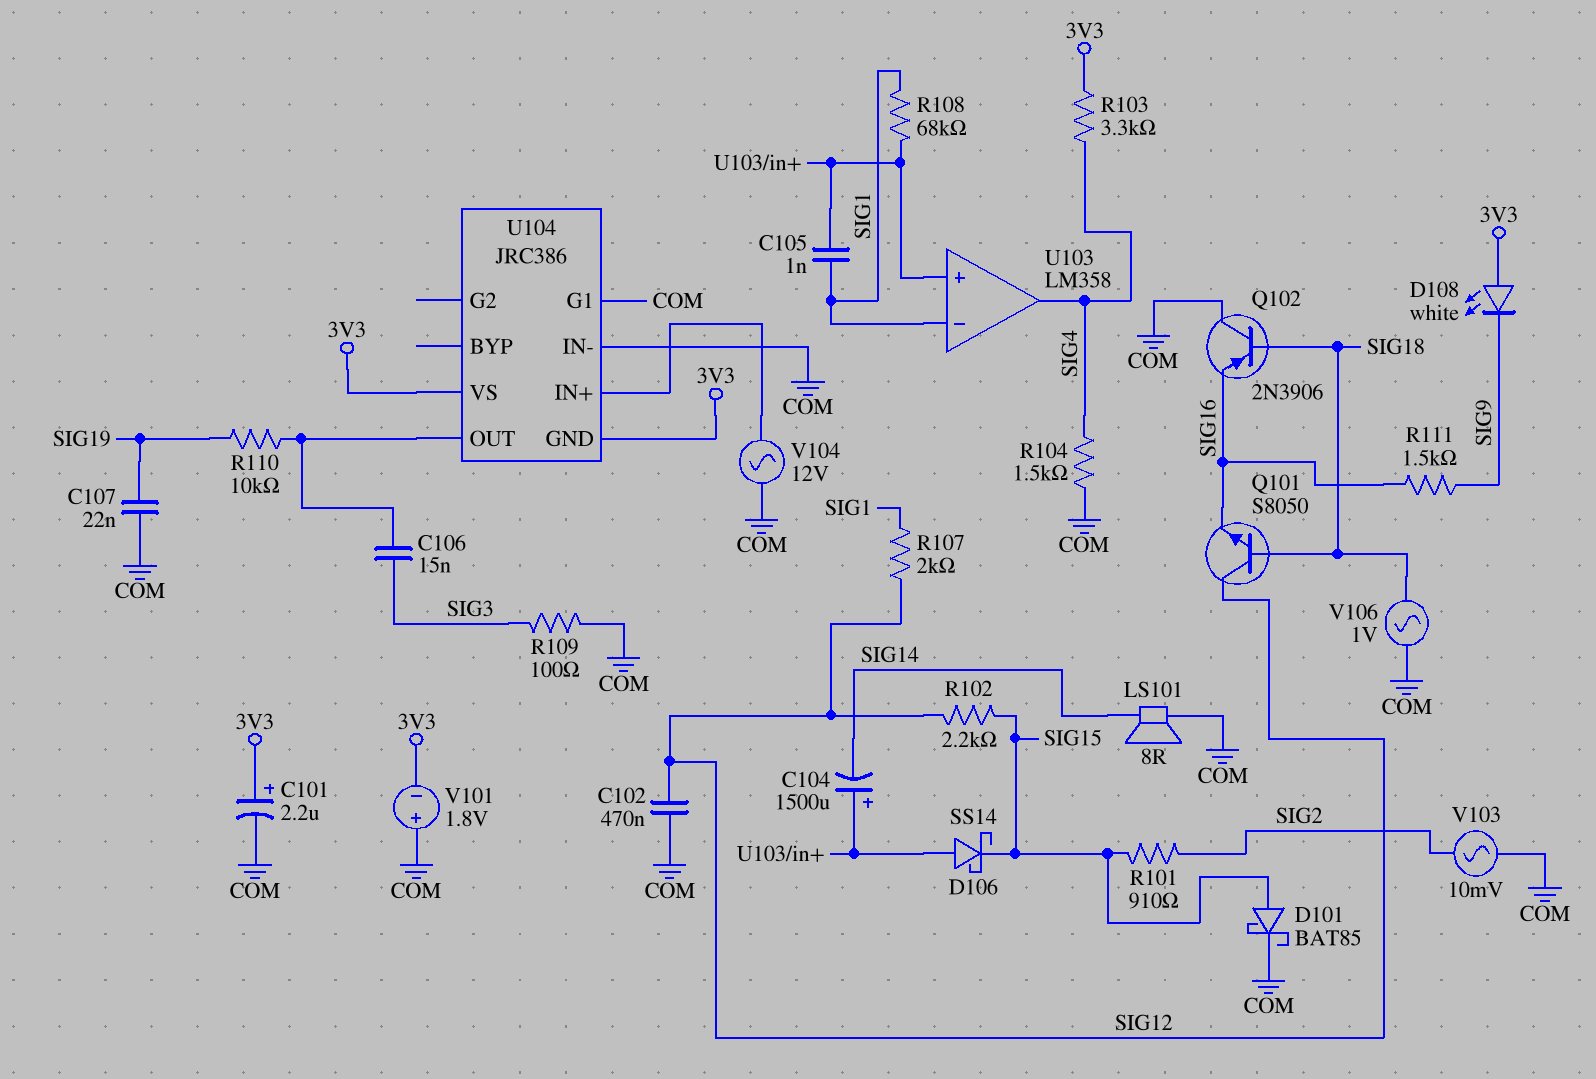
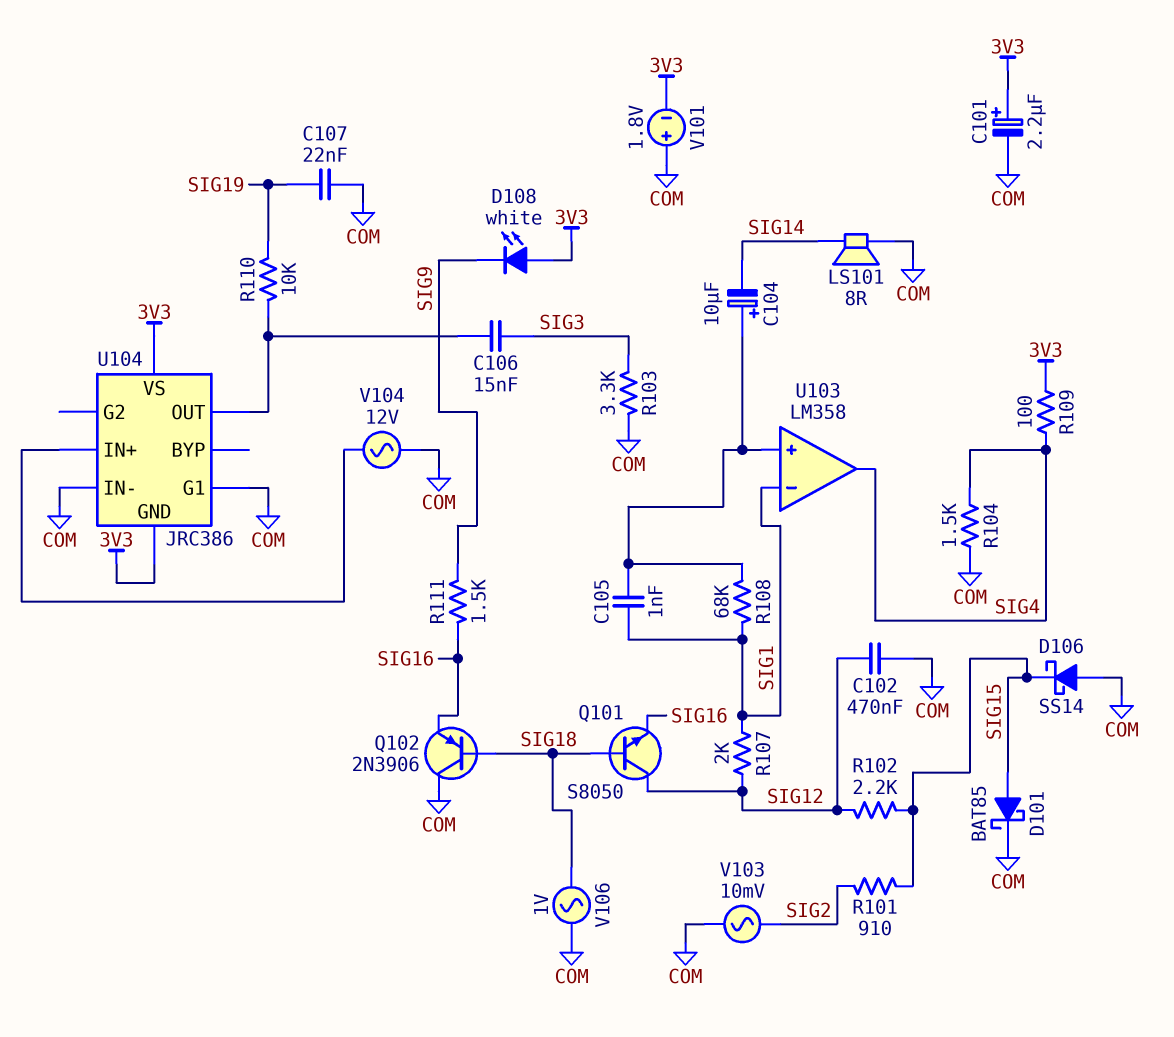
C104: 1500uF (plus U103/in+, minus SIG14) -> 10uF (plus U103/in+, minus SIG14)
D106: schottky SS14 (A U103/in+, K SIG15) -> schottky SS14 (A COM, K SIG15)
R103: 3.3k (3V3, SIG4) -> 3.3k (COM, SIG3)
R109: 100 (COM, SIG3) -> 100 (3V3, SIG4)

